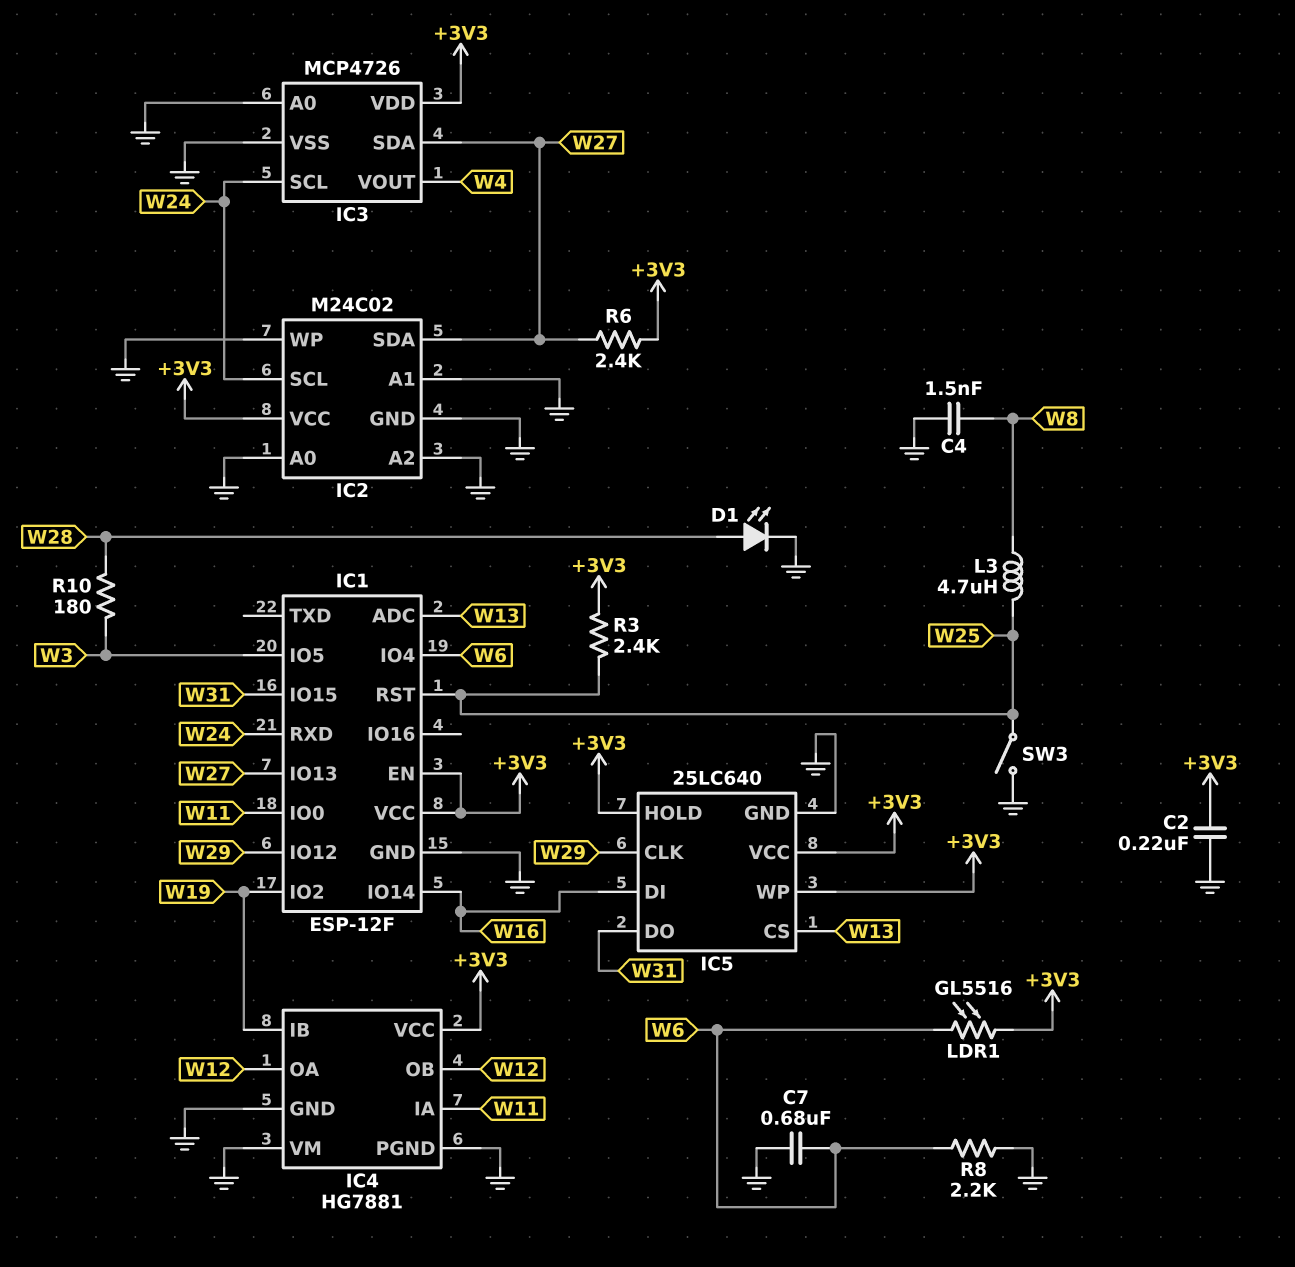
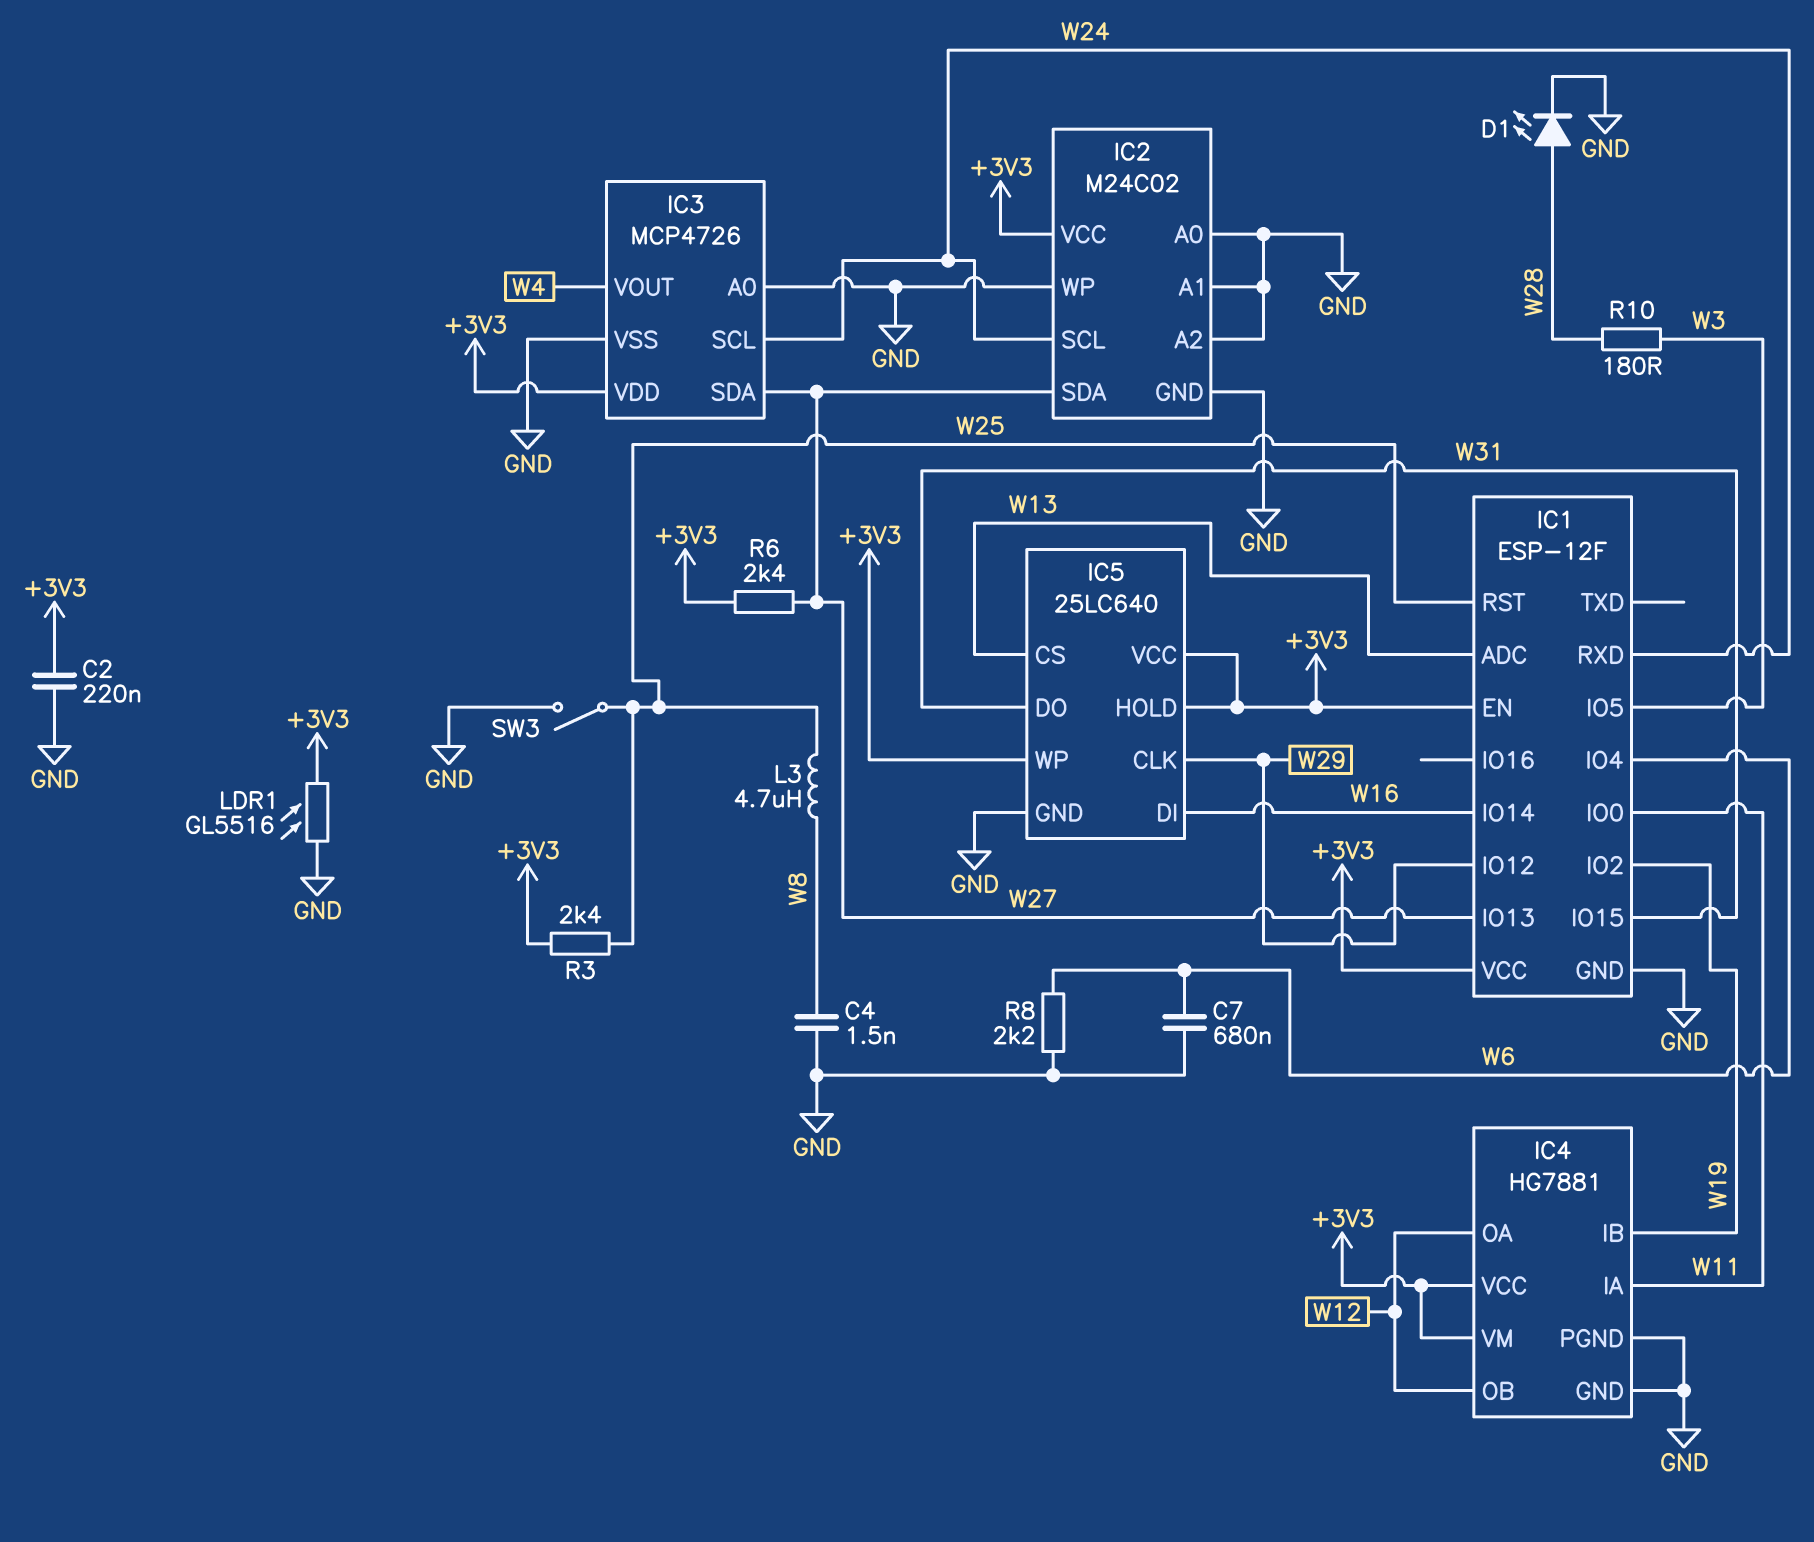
IC4 pin VM: GND -> +3V3
LDR1: GL5516 (+3V3, W6) -> GL5516 (+3V3, GND)

